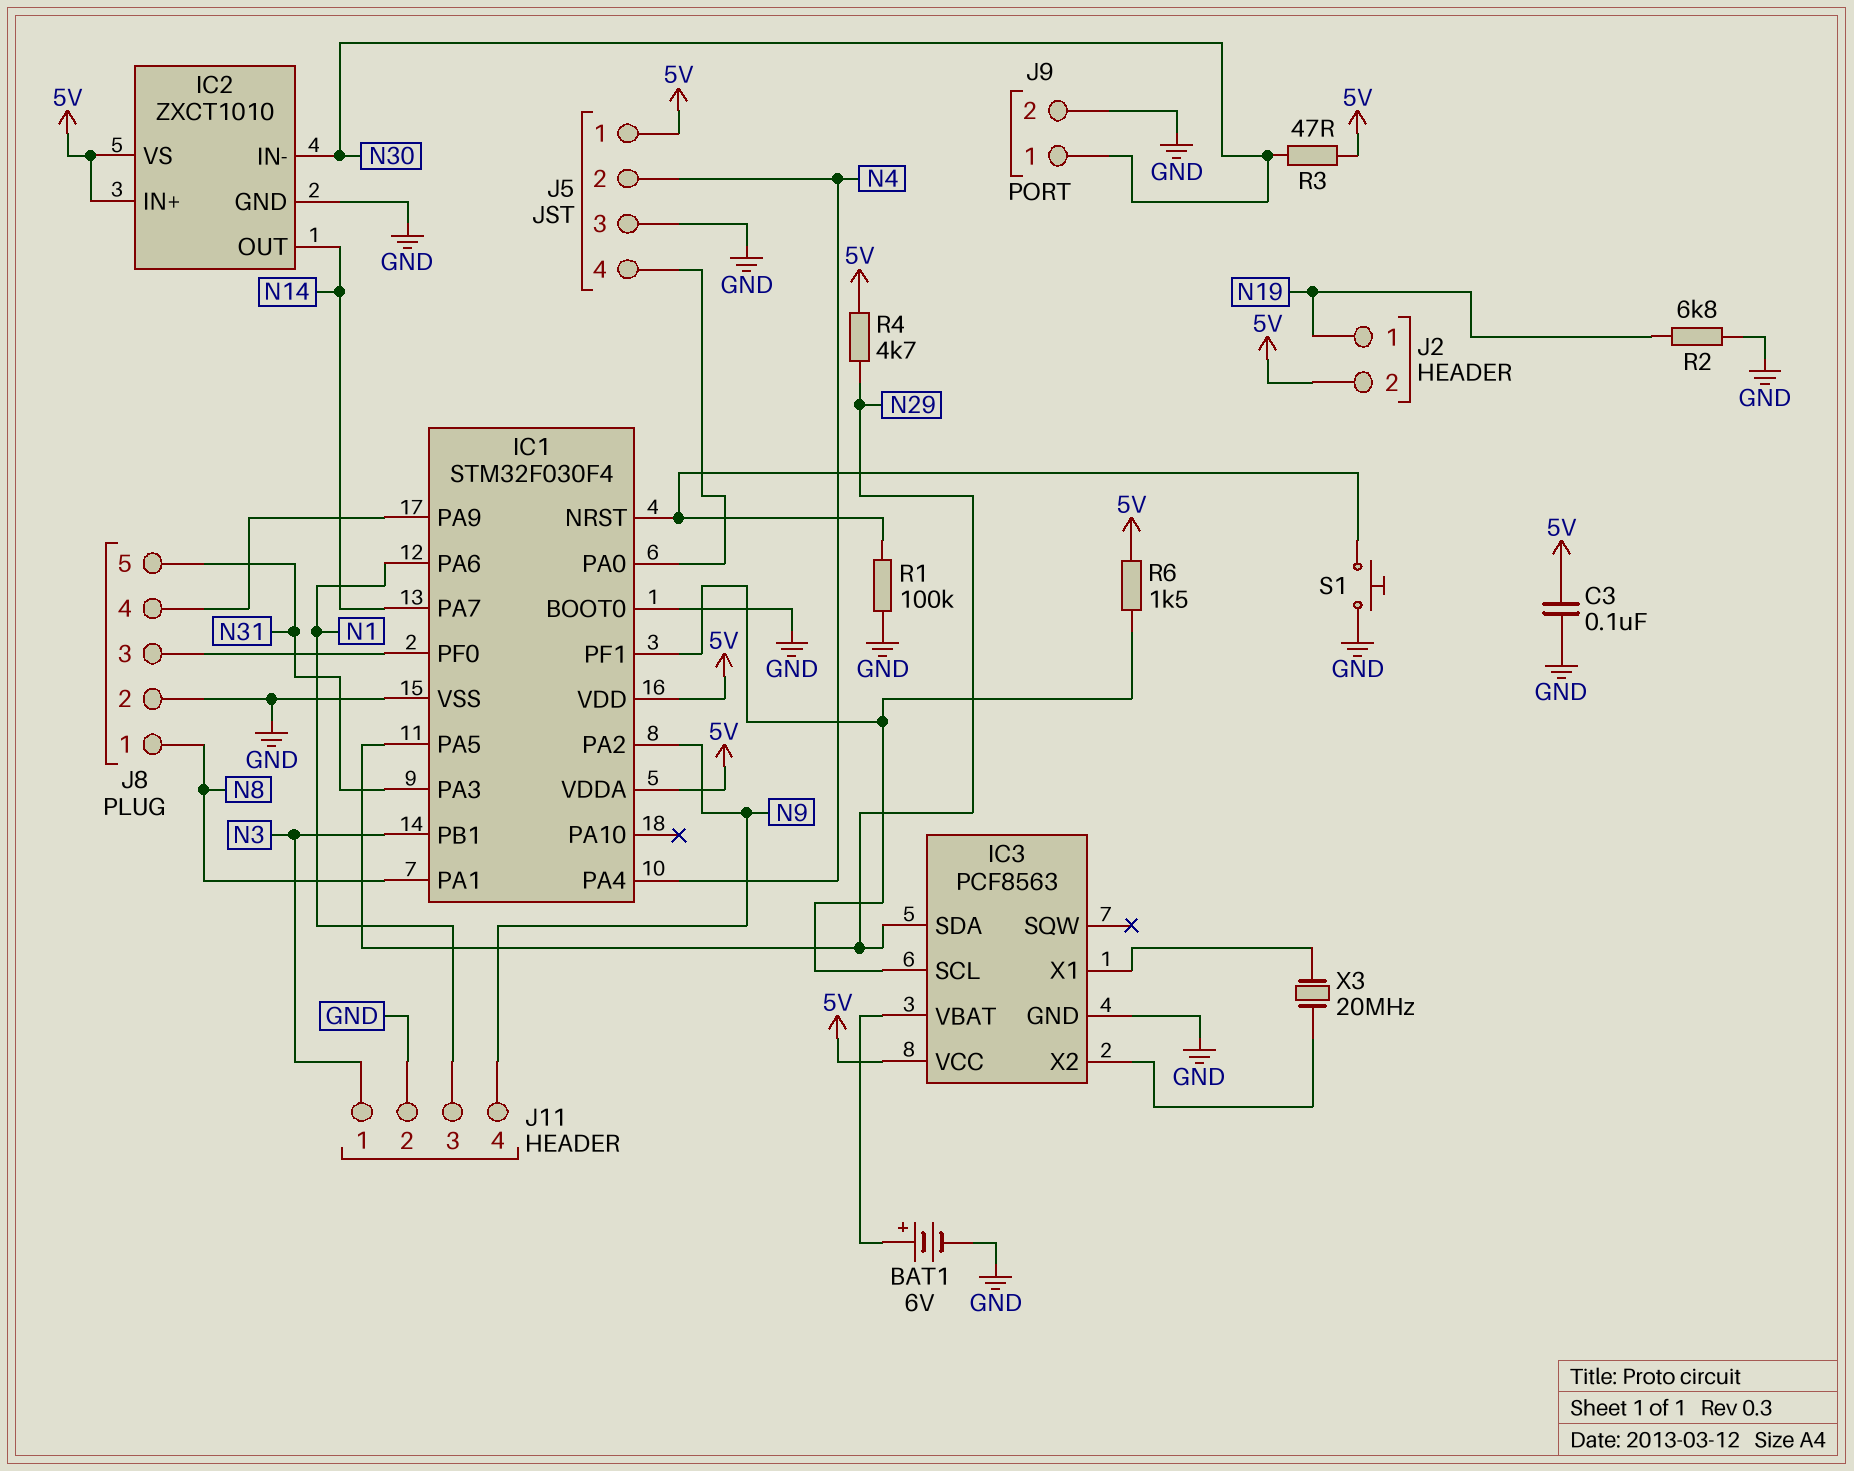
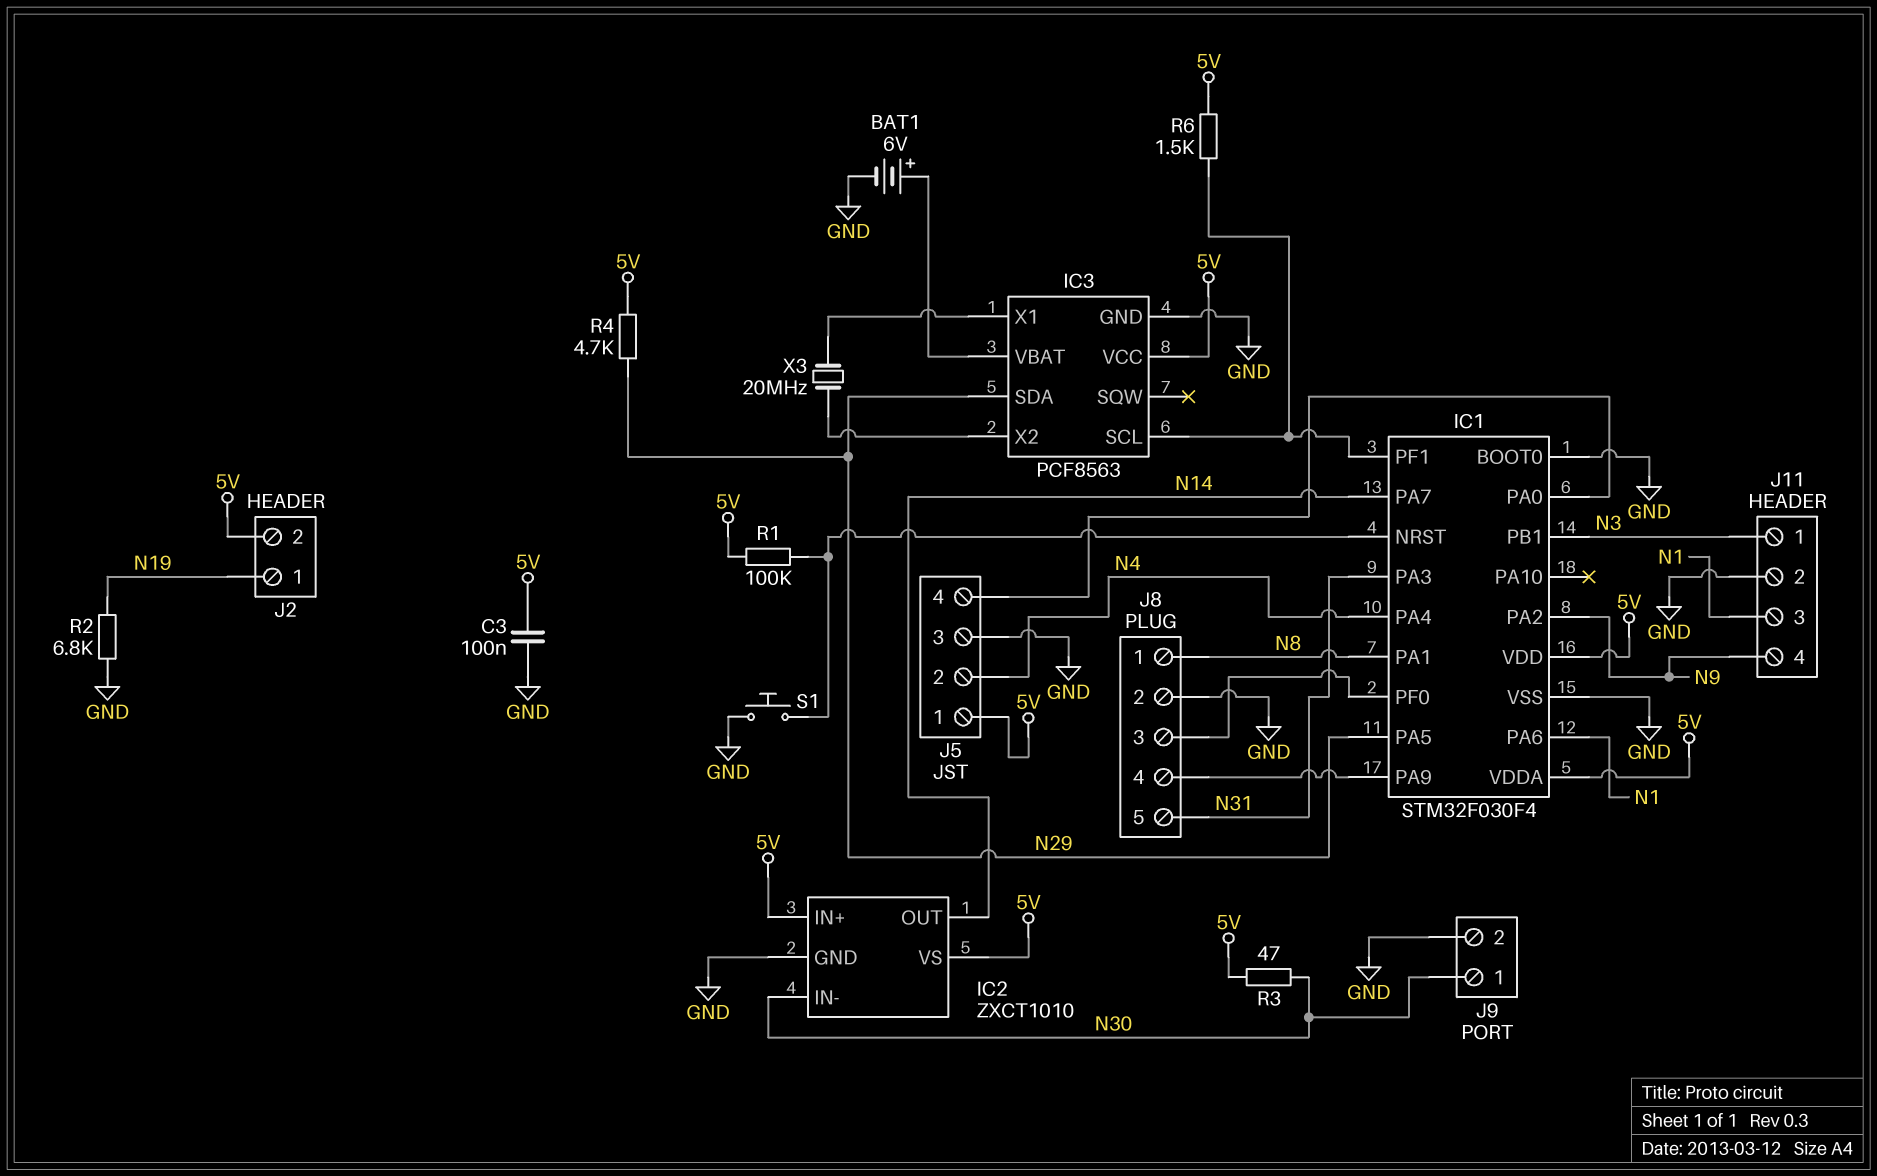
R1: 100k (GND, IC1/NRST) -> 100k (5V, IC1/NRST)

